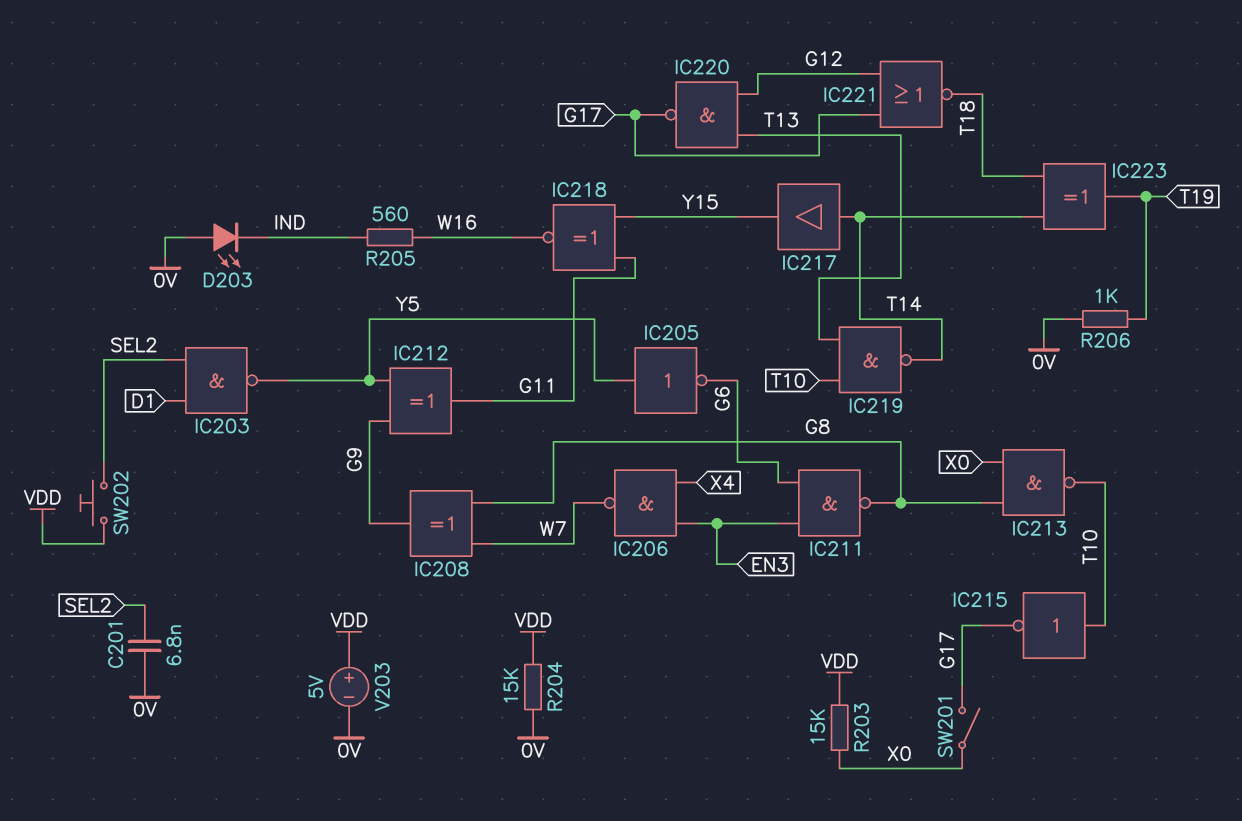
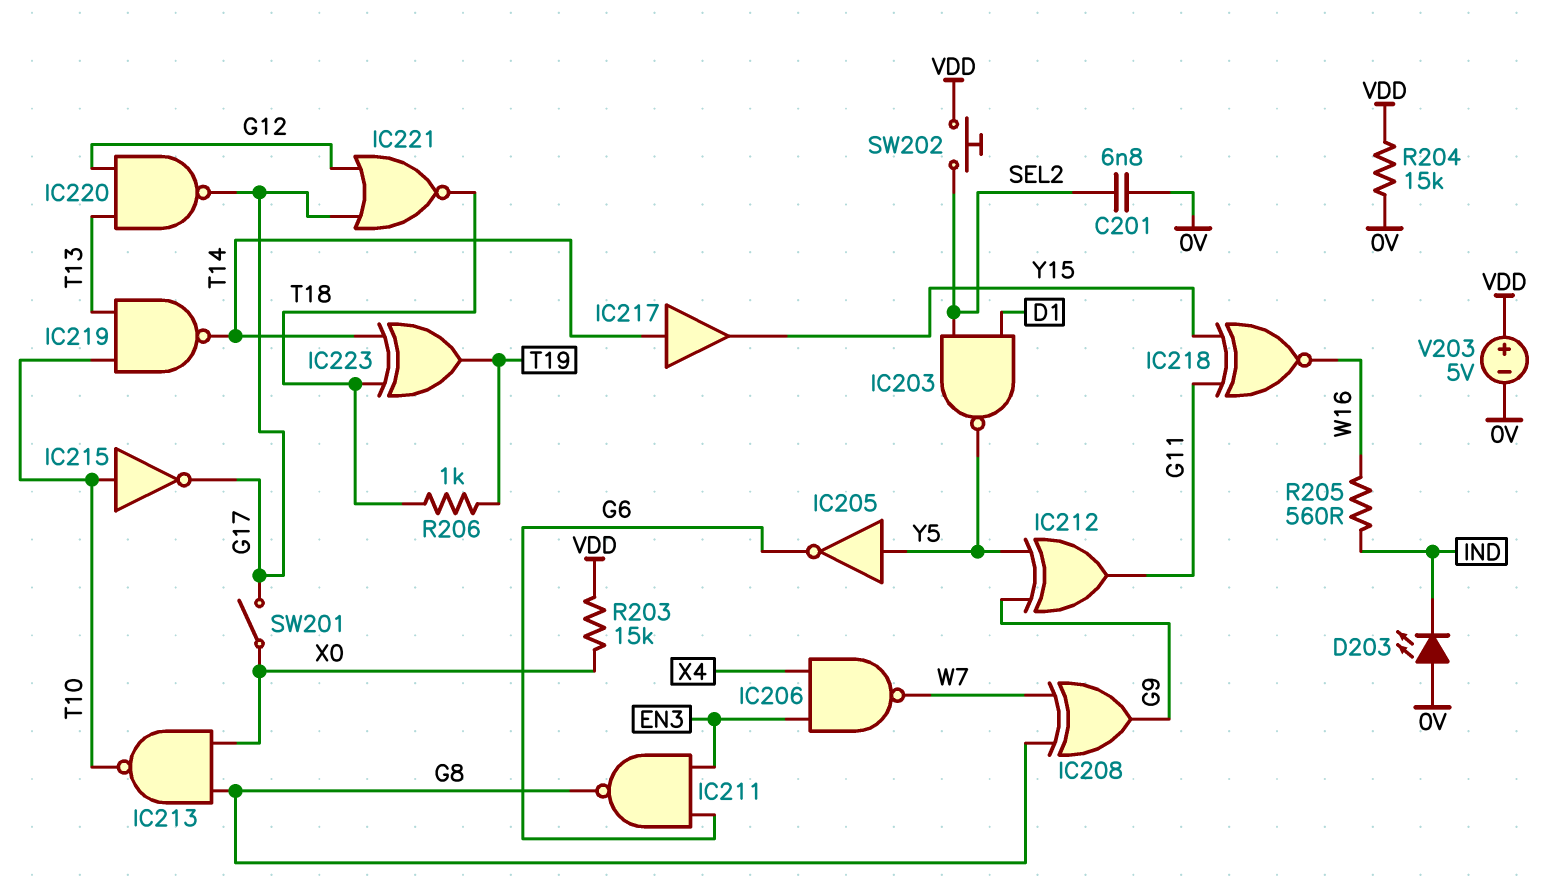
R206: 1k (0V, T19) -> 1k (T18, T19)

